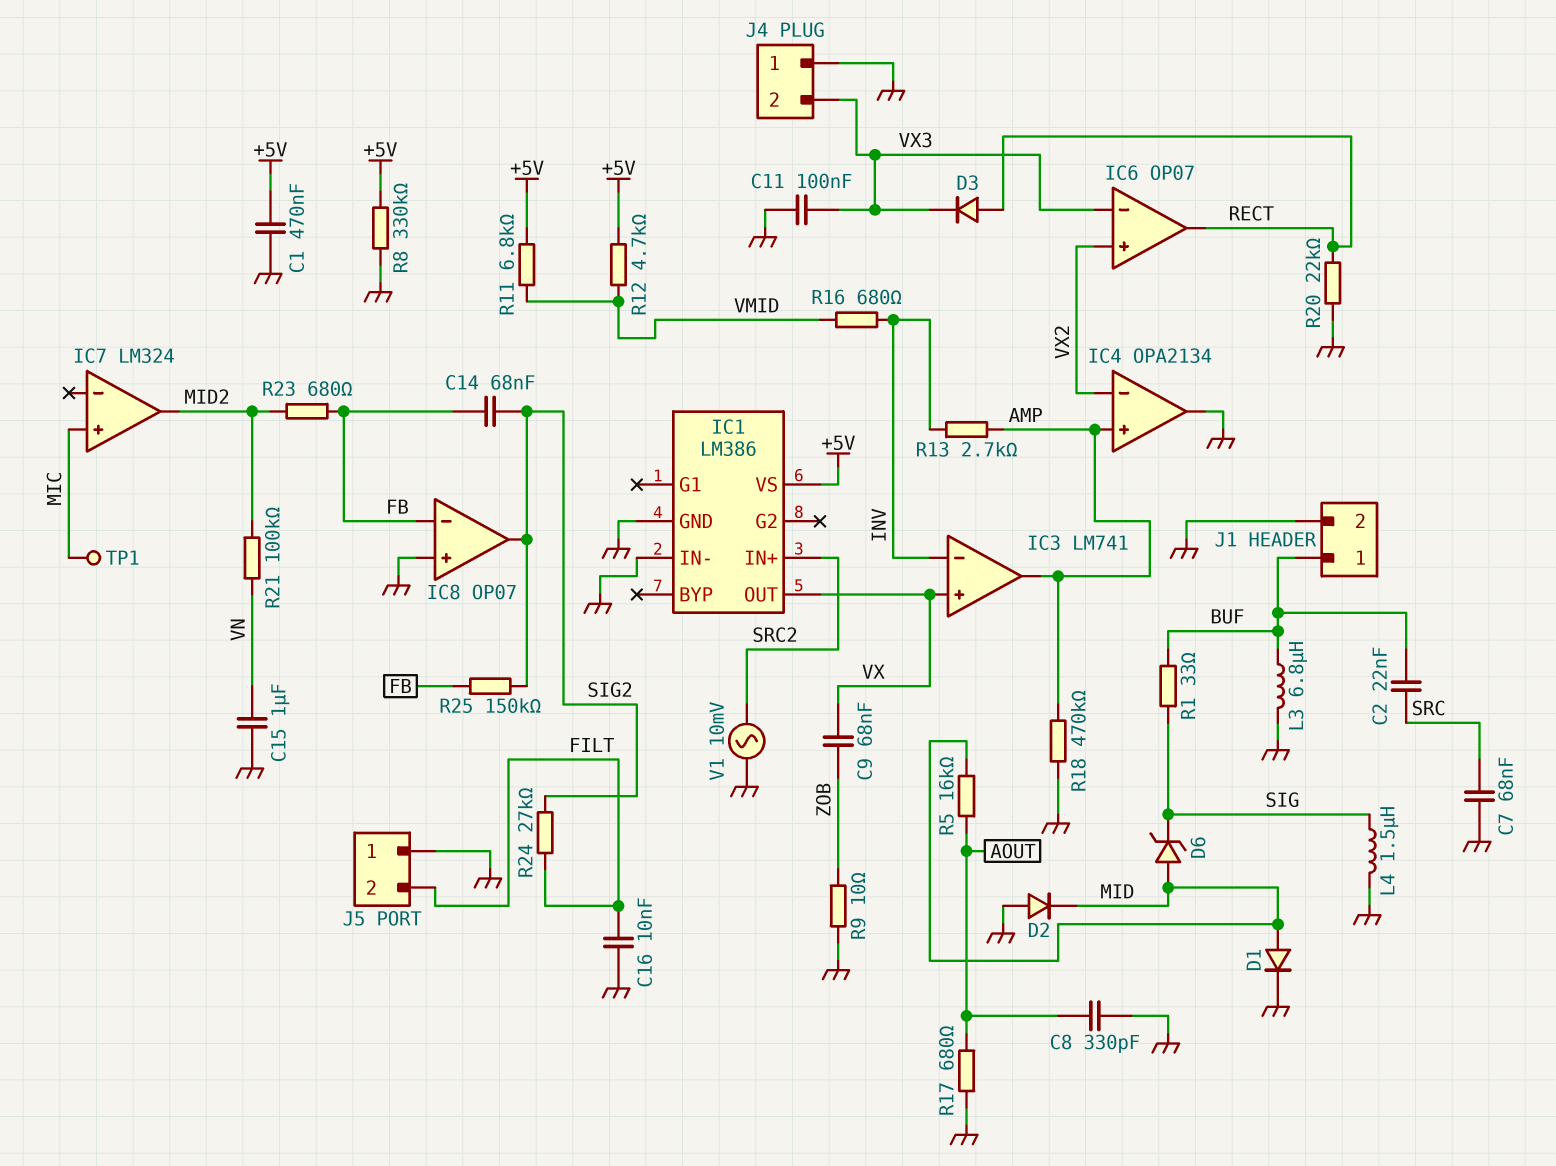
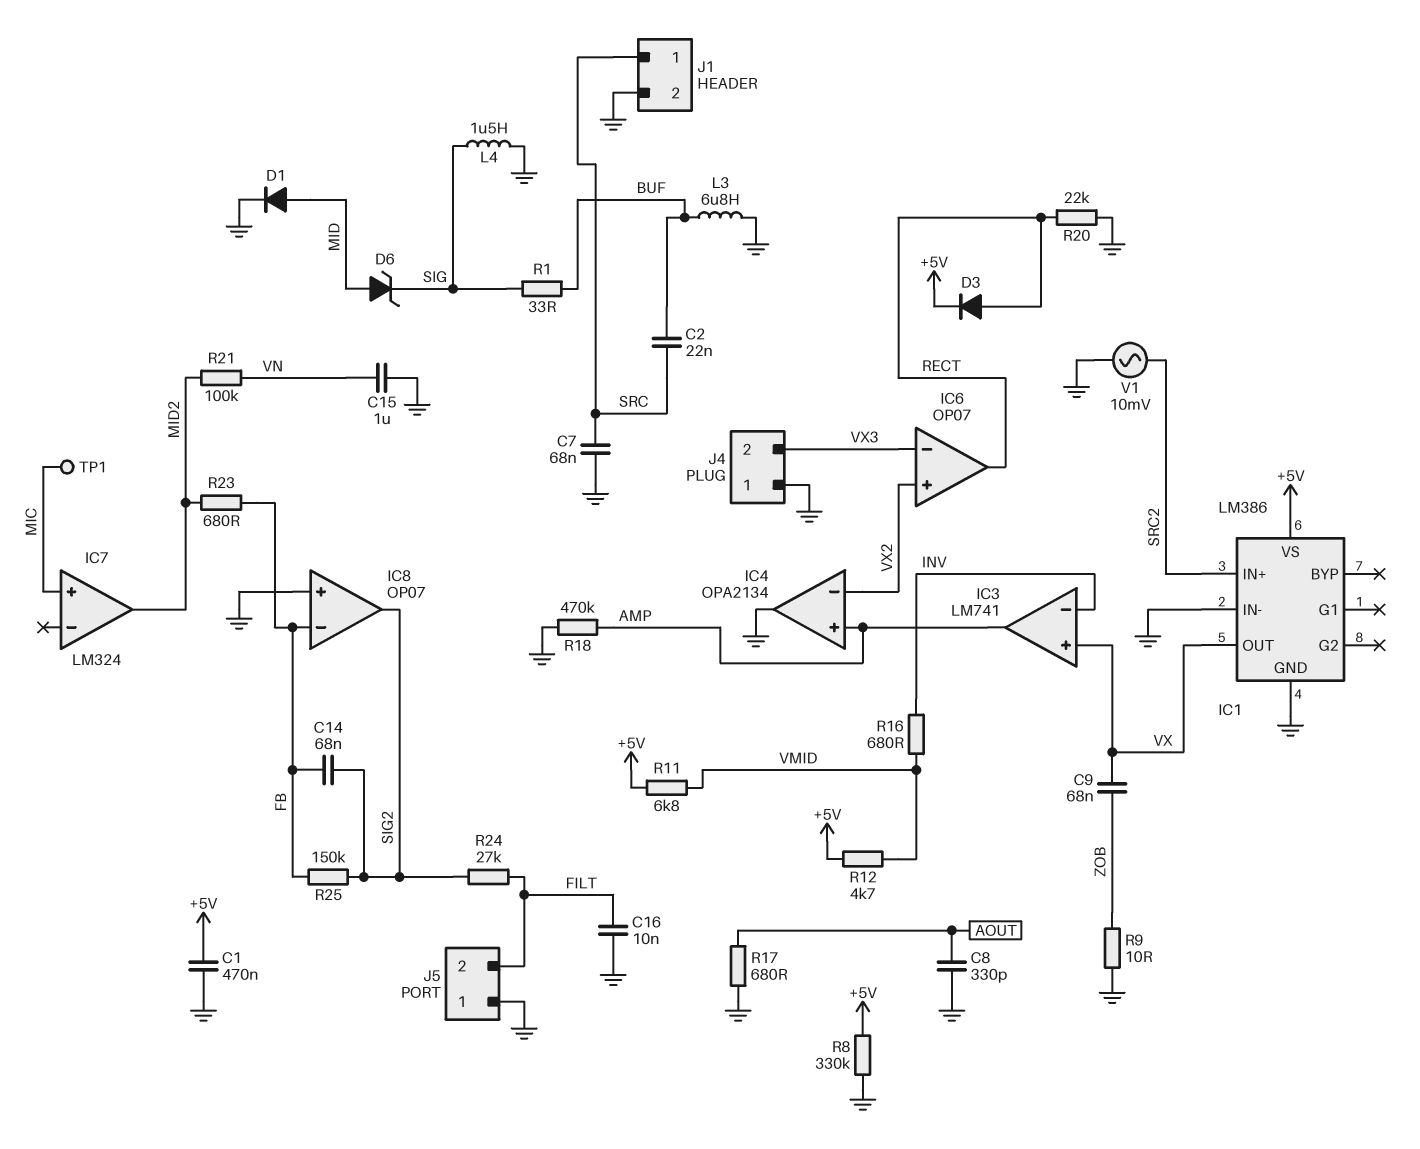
C11: 100nF (GND, VX3) -> none
D2: diode (A GND, K MID) -> none
D3: diode (A RECT, K VX3) -> diode (A RECT, K +5V)
J1 pin 1: BUF -> SRC
R5: 16k (AOUT, MID) -> none
R13: 2.7k (AMP, INV) -> none

